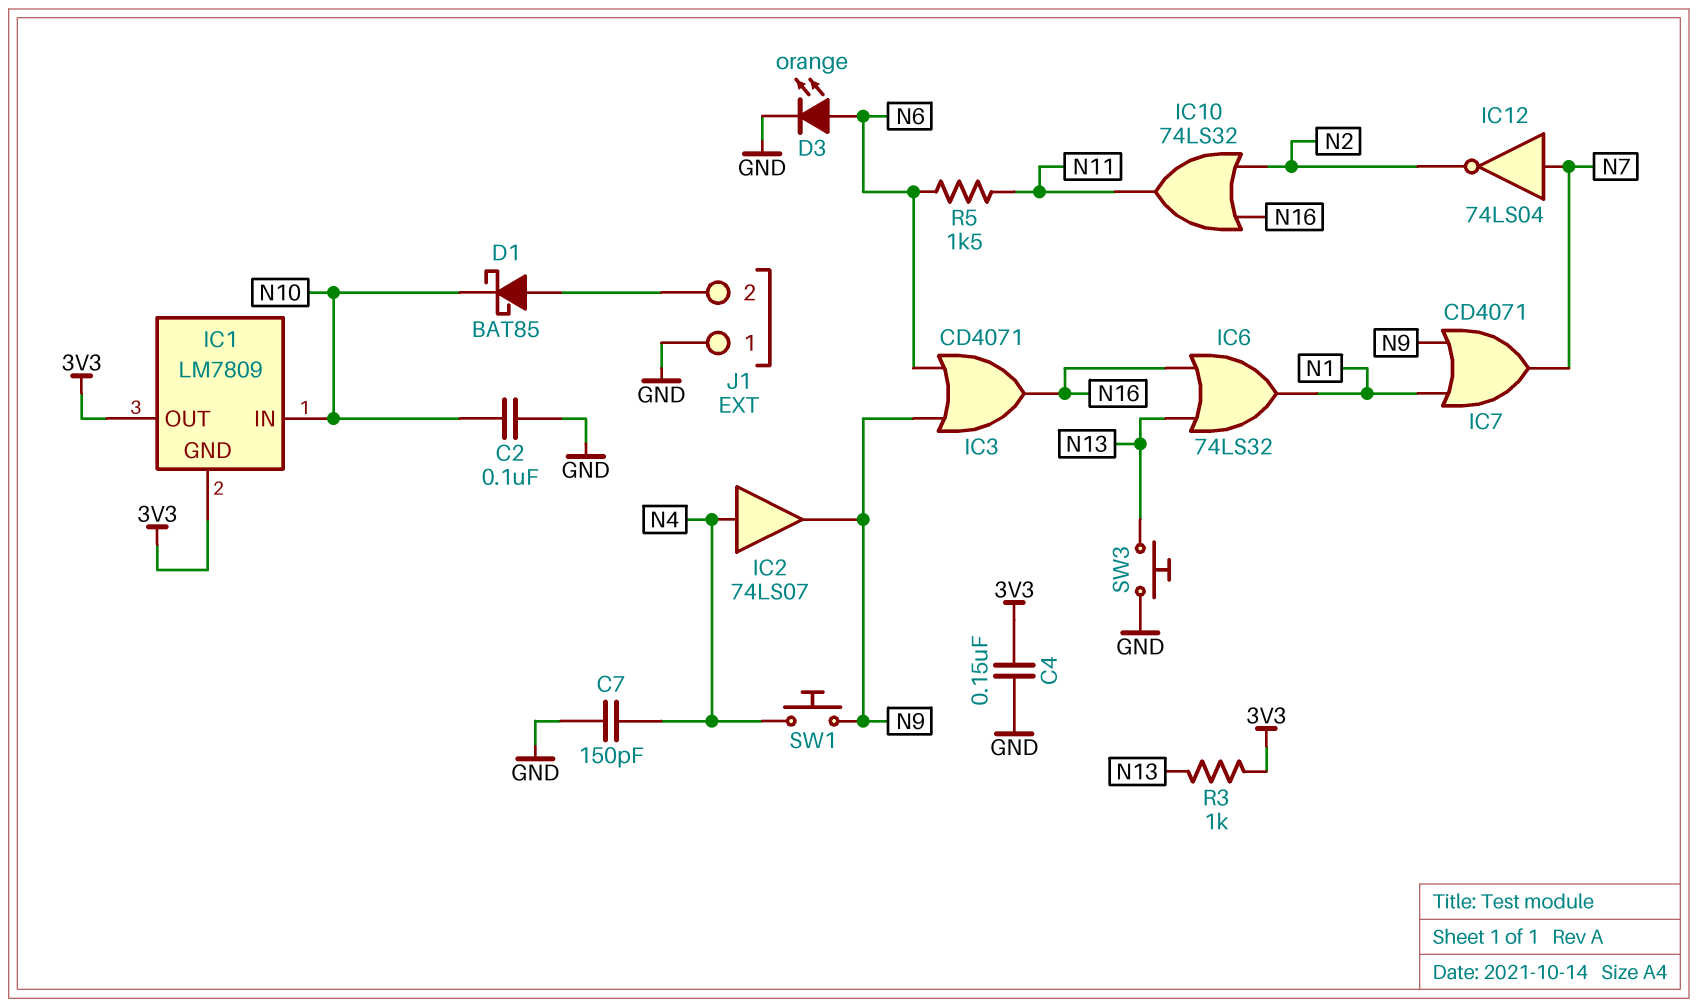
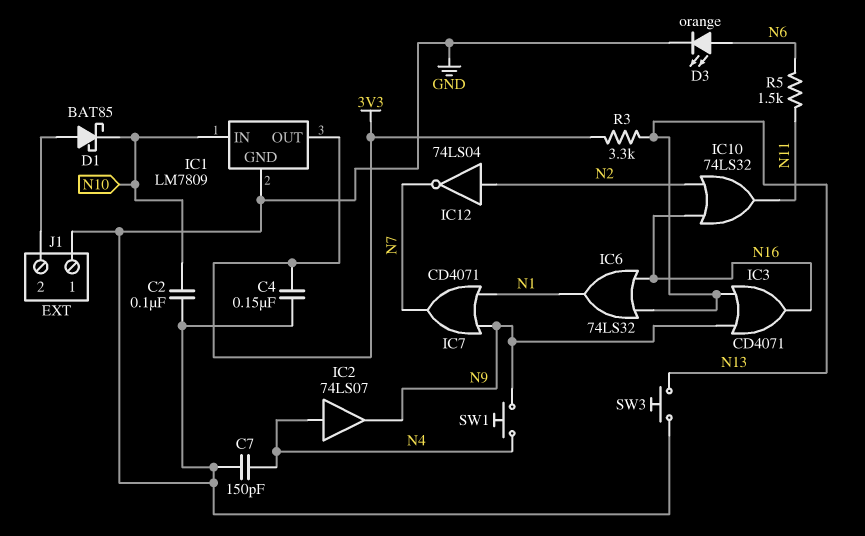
IC1 pin GND: 3V3 -> GND
IC3: OR CD4071 (in N6, in N9, out N16) -> OR CD4071 (in N9, in N13, out N16)
IC12: NOT 74LS04 (in N7, out N2) -> NOT 74LS04 (in N2, out N7)
R3: 1k (3V3, N13) -> 3.3k (3V3, N13)

